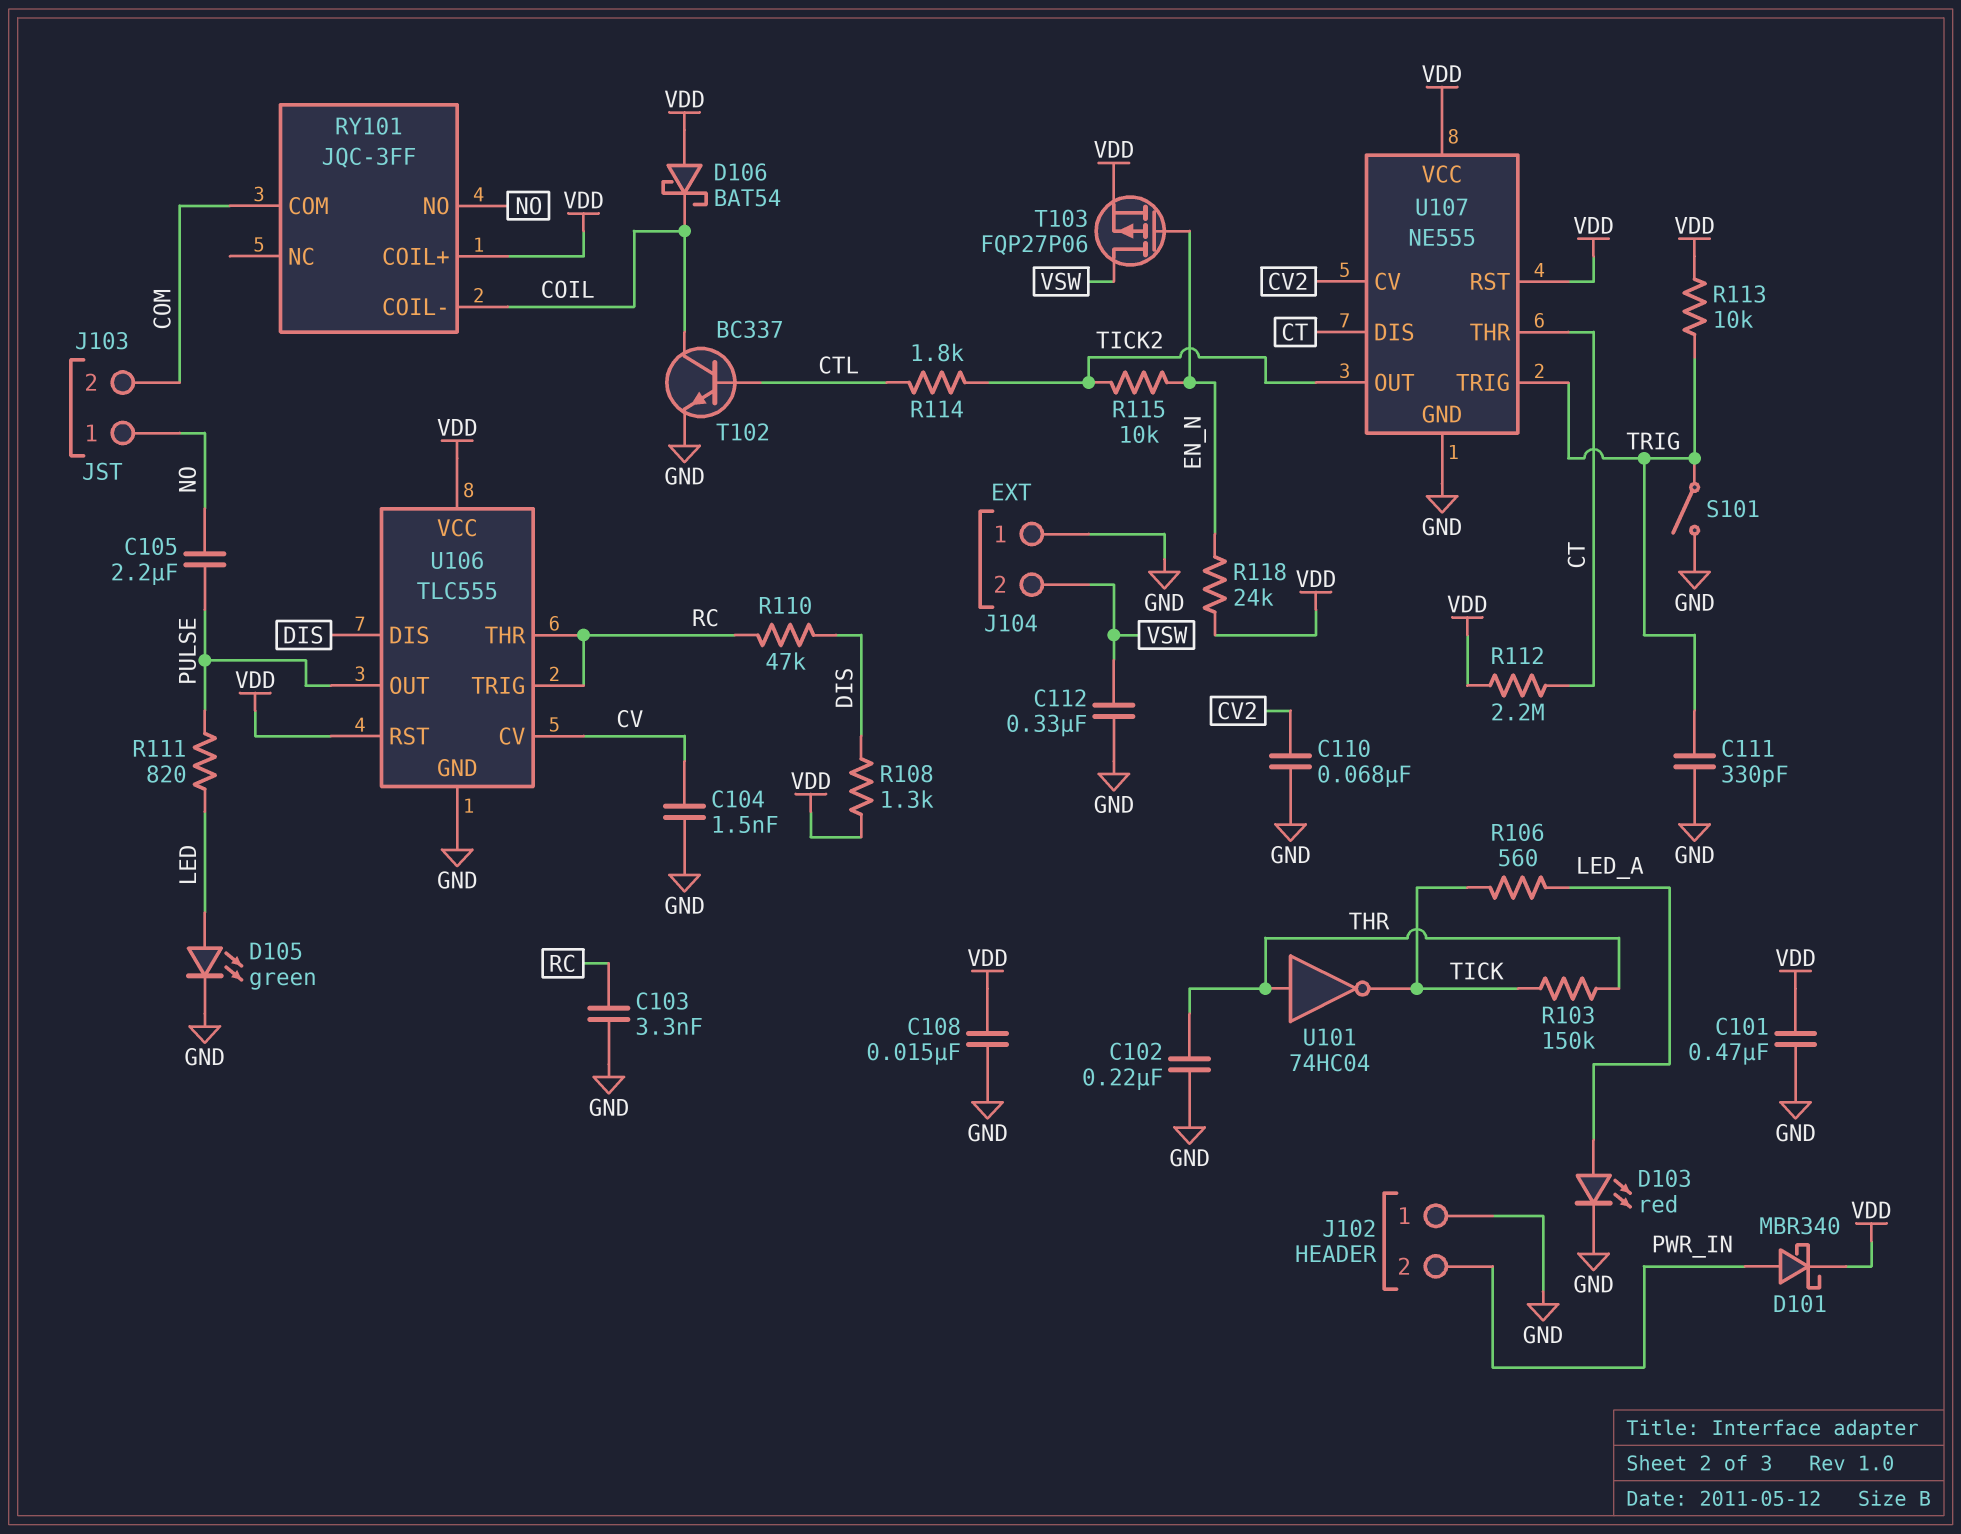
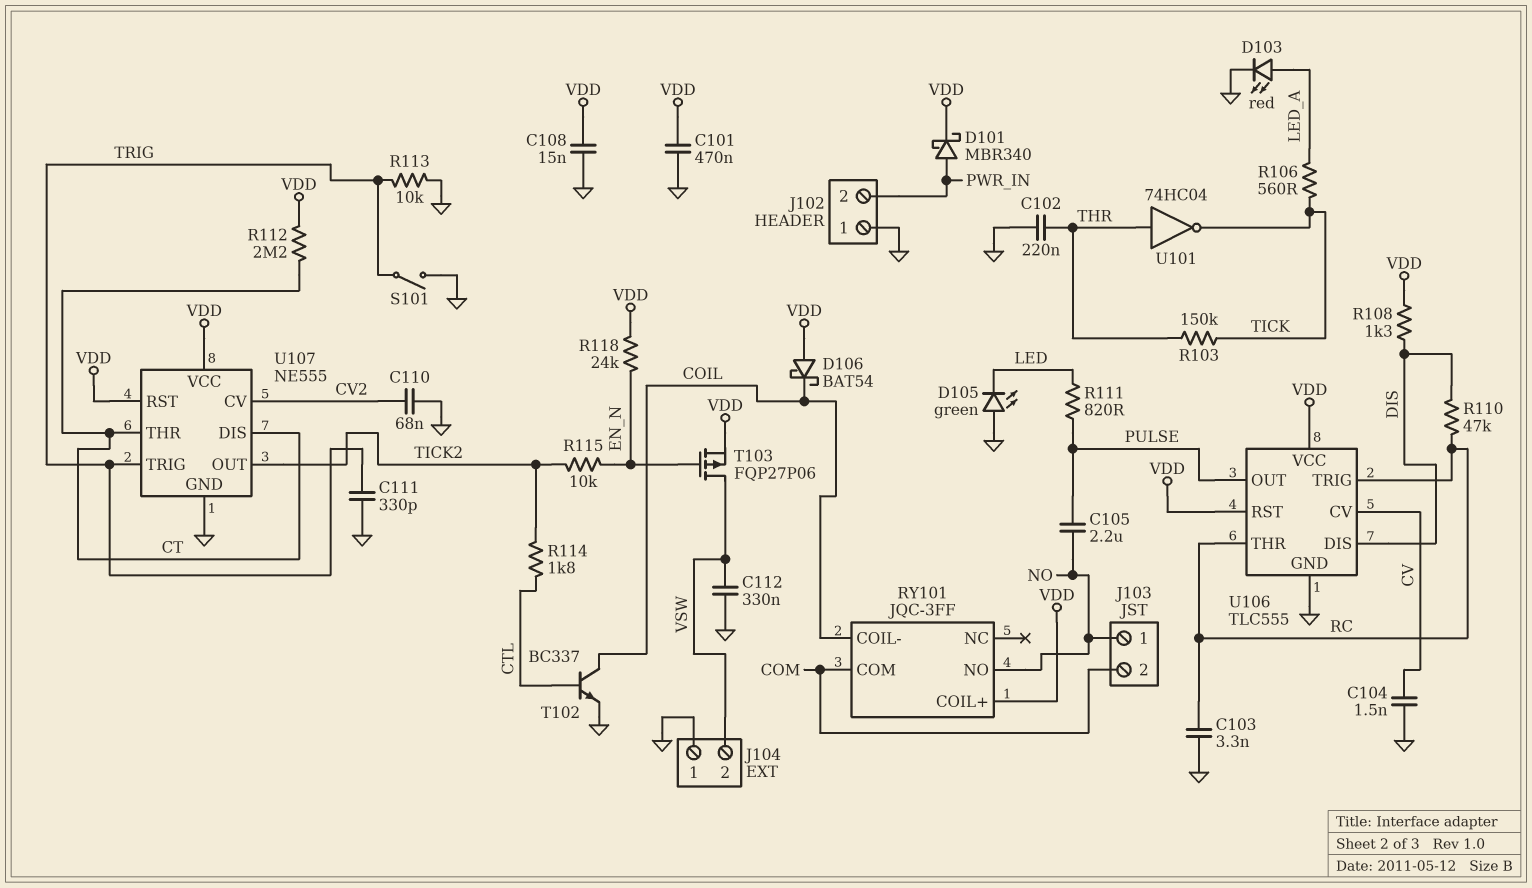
D105: LED green (A LED, K GND) -> LED green (A GND, K LED)
R113: 10k (TRIG, VDD) -> 10k (GND, TRIG)

